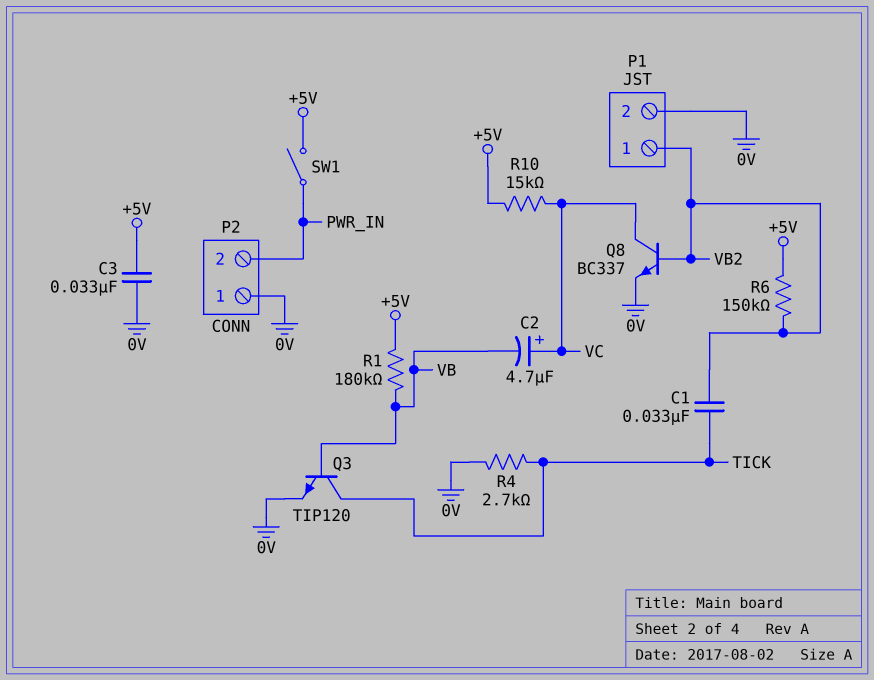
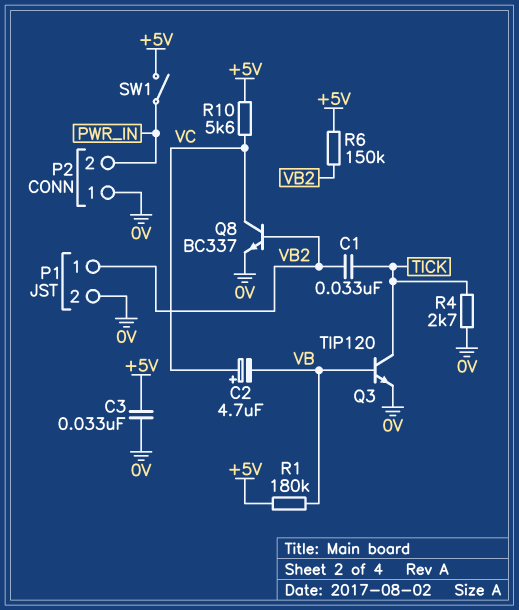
R10: 15k (+5V, VC) -> 5.6k (+5V, VC)

